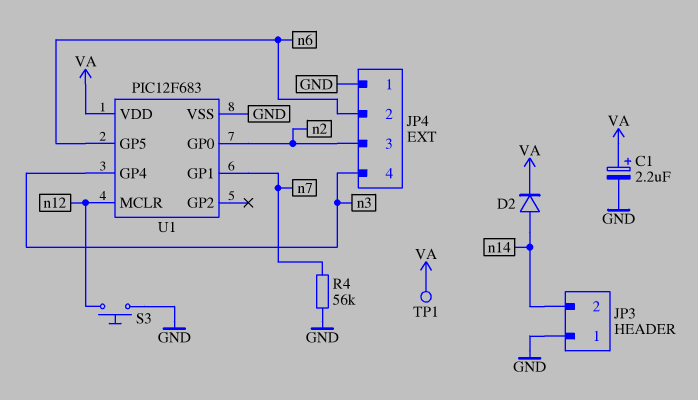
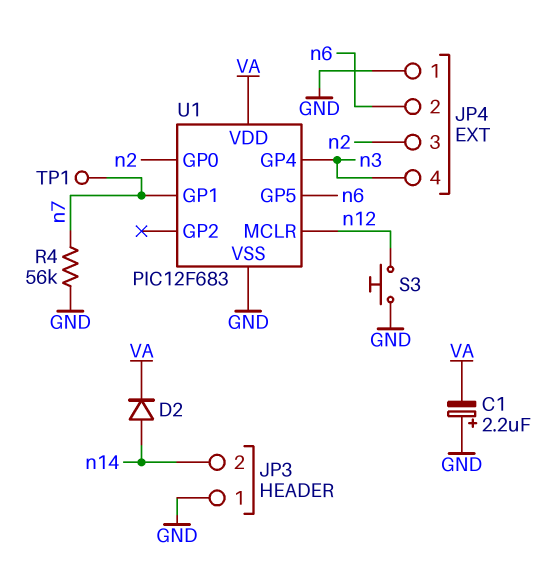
C1: 2.2uF (plus VA, minus GND) -> 2.2uF (plus GND, minus VA)
TP1: test point (VA) -> test point (n7)

